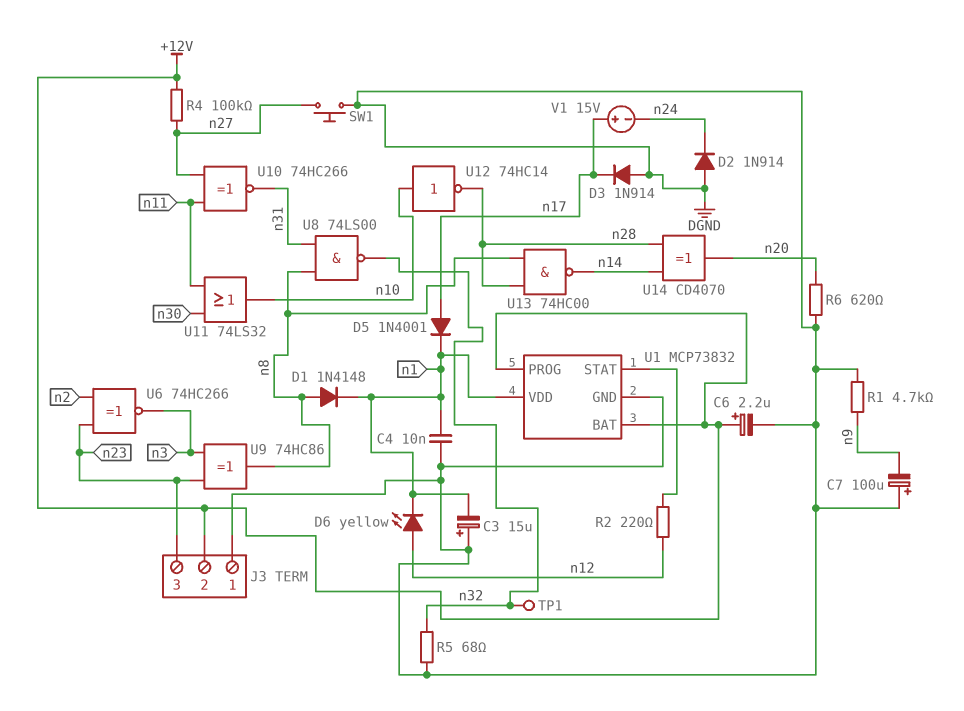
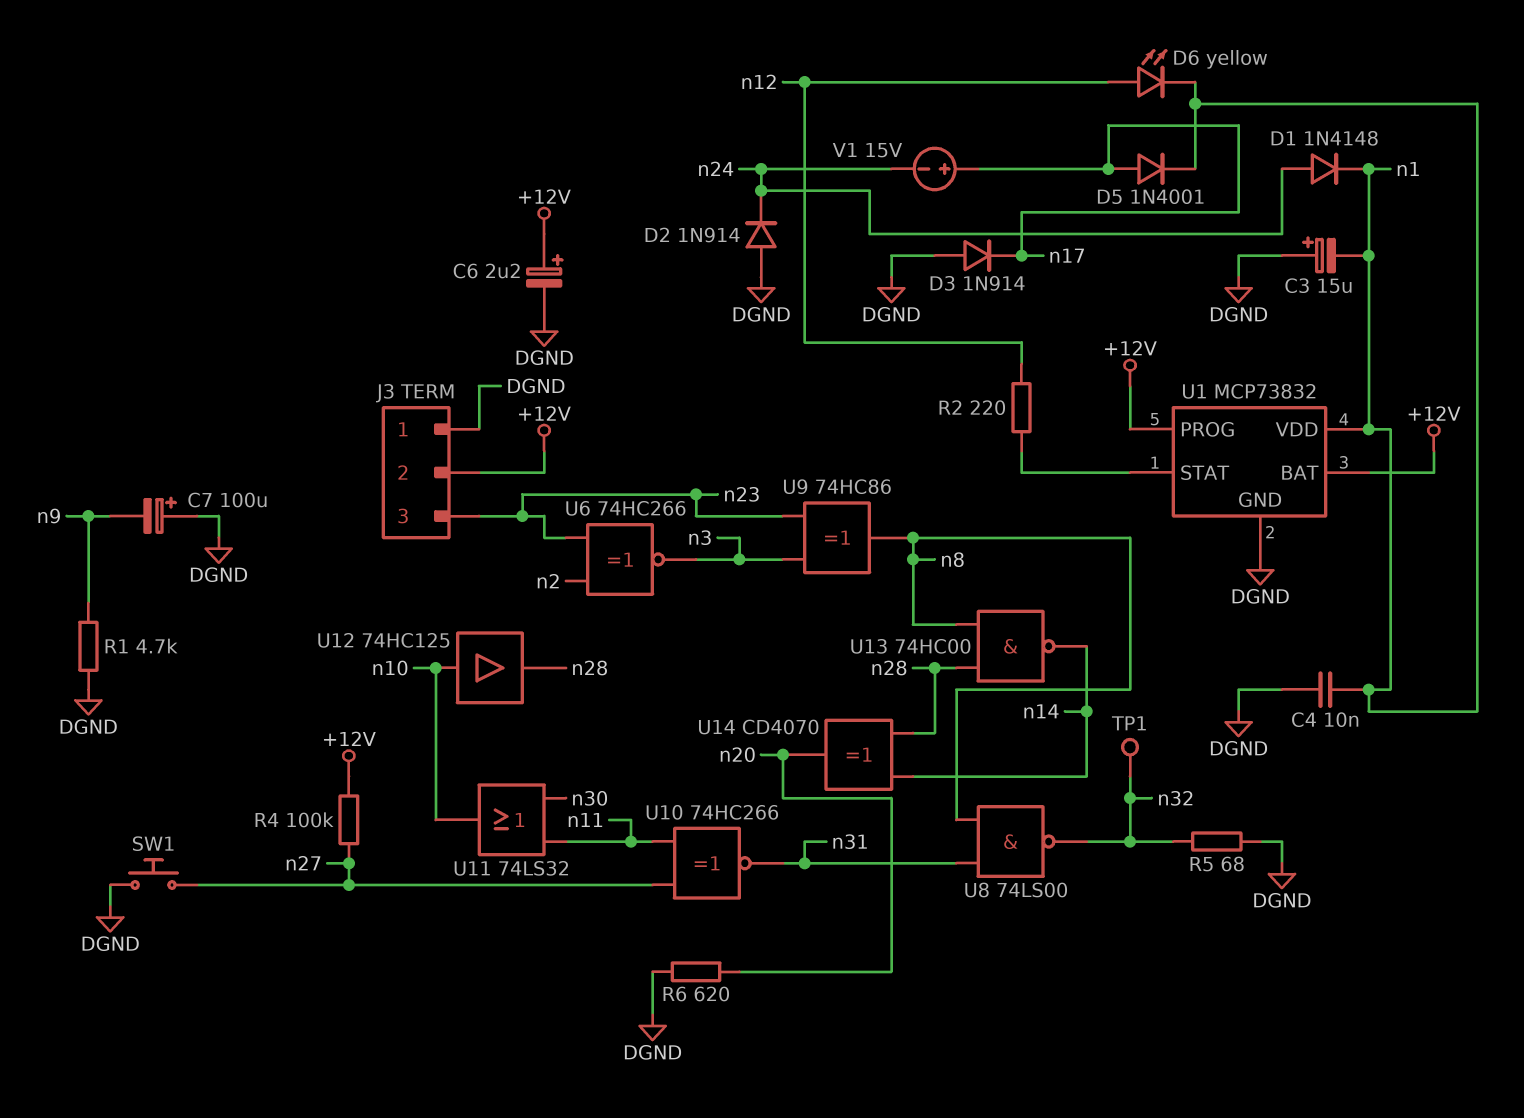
D1: diode 1N4148 (A n8, K n1) -> diode 1N4148 (A n24, K n1)
U12: NOT 74HC14 (in n10, out n28) -> buffer 74HC125 (in n10, out n28)

